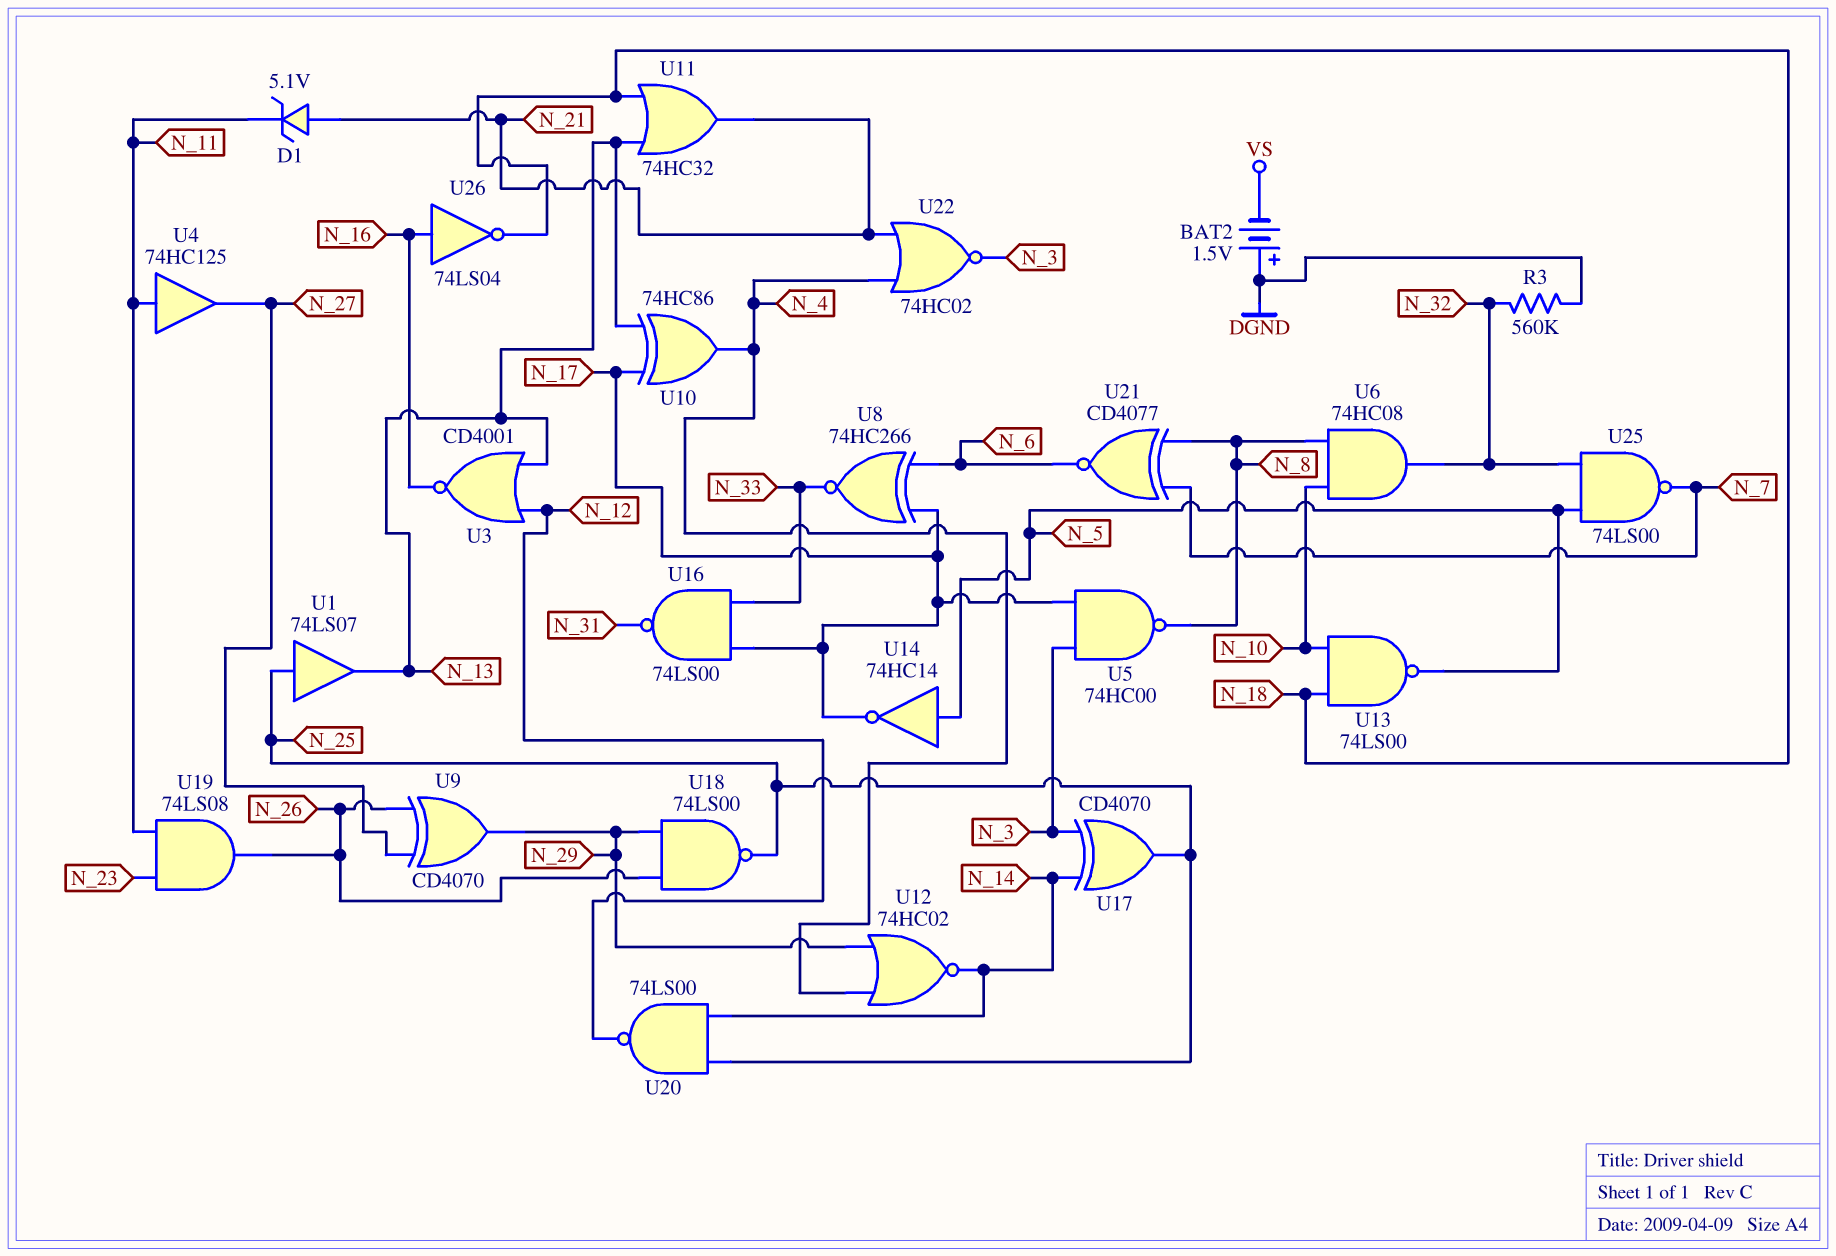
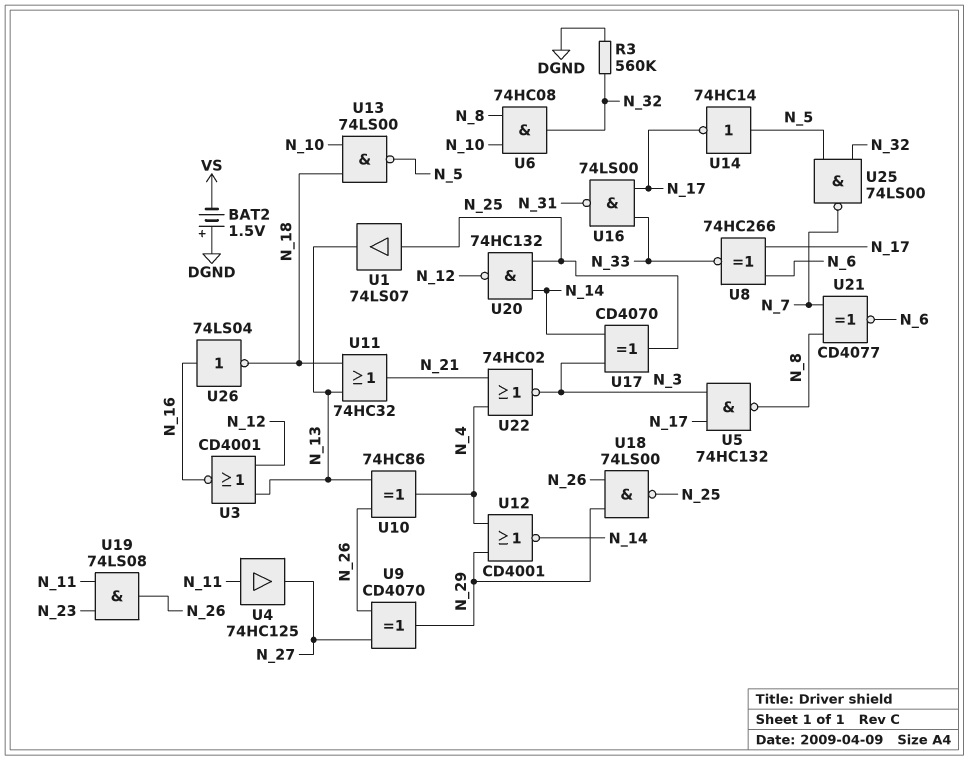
D1: zener 5.1V (A N_21, K N_11) -> none
U5: NAND 74HC00 (in N_3, in N_17, out N_8) -> NAND 74HC132 (in N_3, in N_17, out N_8)
U10: XOR 74HC86 (in N_13, in N_17, out N_4) -> XOR 74HC86 (in N_13, in N_26, out N_4)
U12: NOR 74HC02 (in N_4, in N_29, out N_14) -> NOR CD4001 (in N_4, in N_29, out N_14)
U20: NAND 74LS00 (in N_14, in N_25, out N_12) -> NAND 74HC132 (in N_14, in N_25, out N_12)

